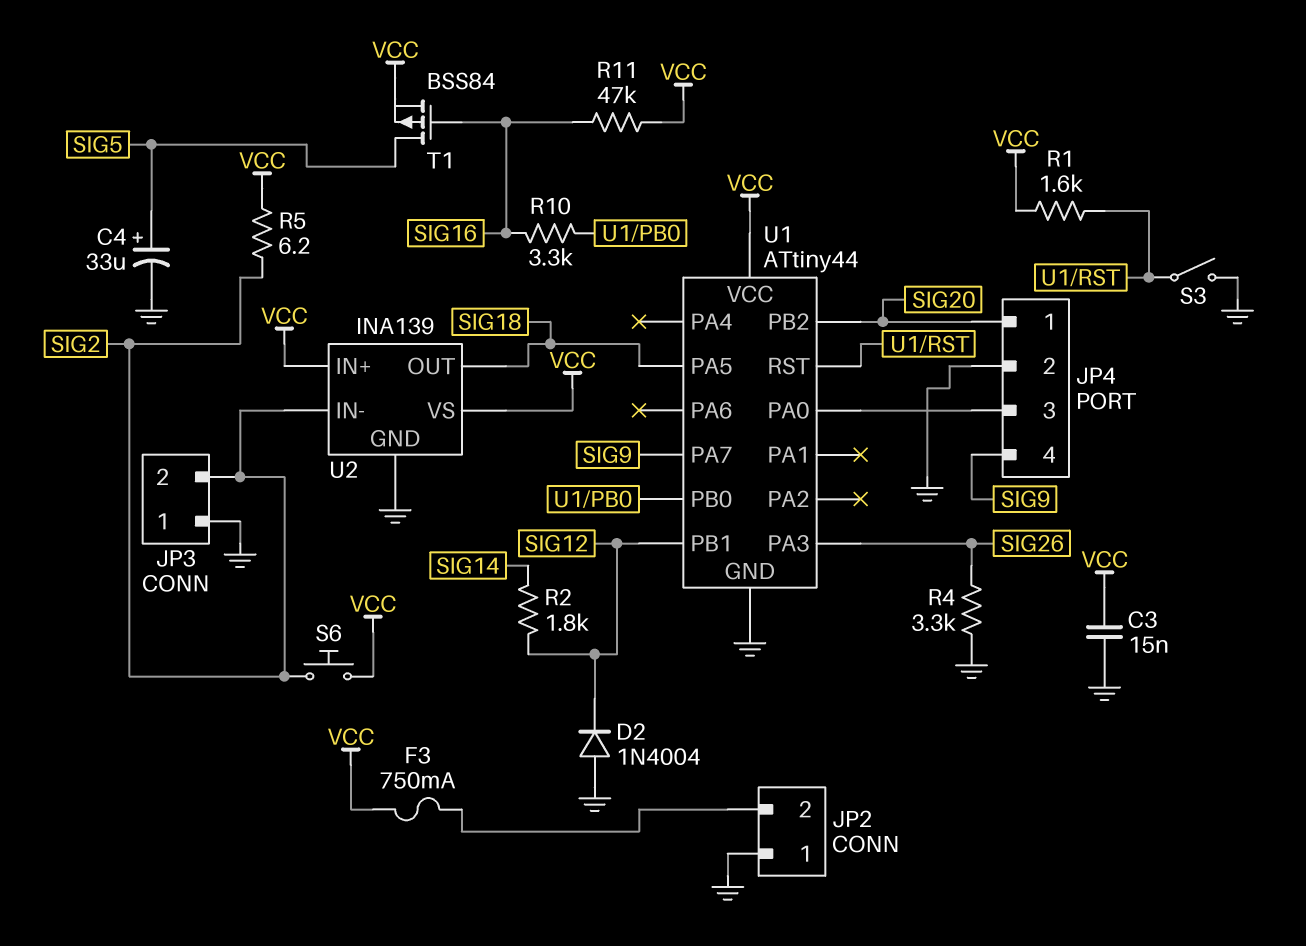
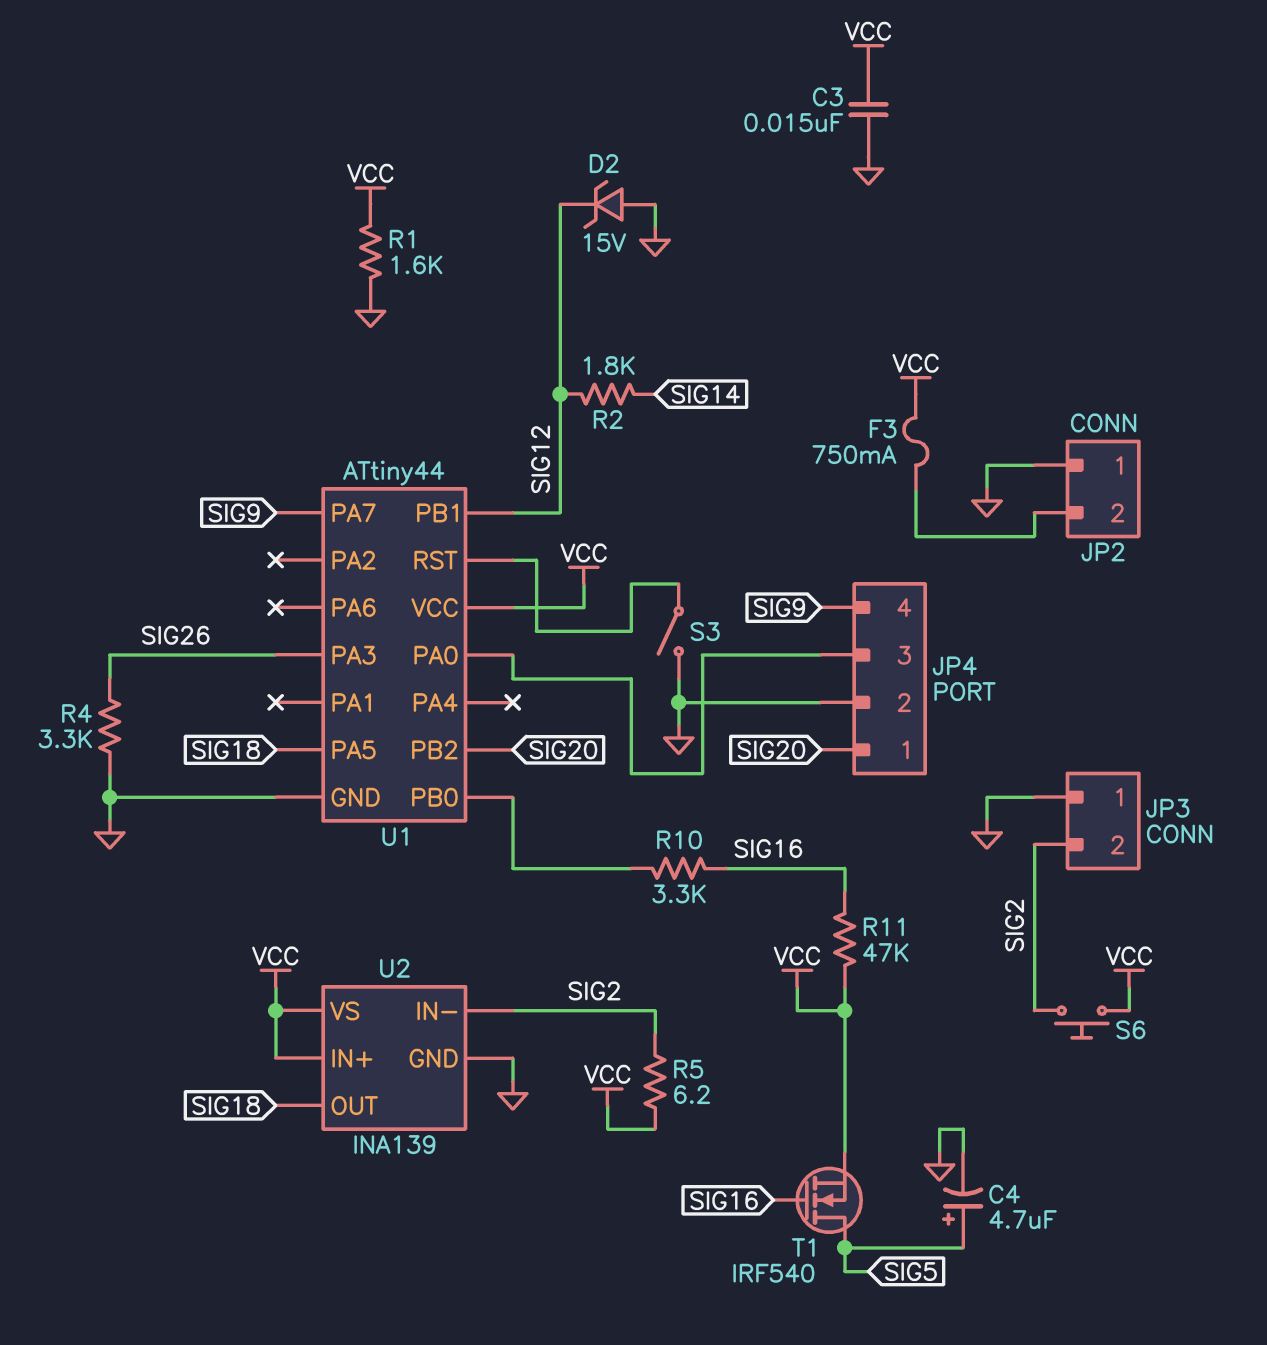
C4: 33uF (plus SIG5, minus GND) -> 4.7uF (plus SIG5, minus GND)
D2: diode 1N4004 (A GND, K SIG12) -> zener 15V (A GND, K SIG12)
R1: 1.6k (U1/RST, VCC) -> 1.6k (GND, VCC)
T1: PMOS BSS84 (G SIG16, D SIG5, S VCC) -> NMOS IRF540 (G SIG16, D SIG5, S VCC)

